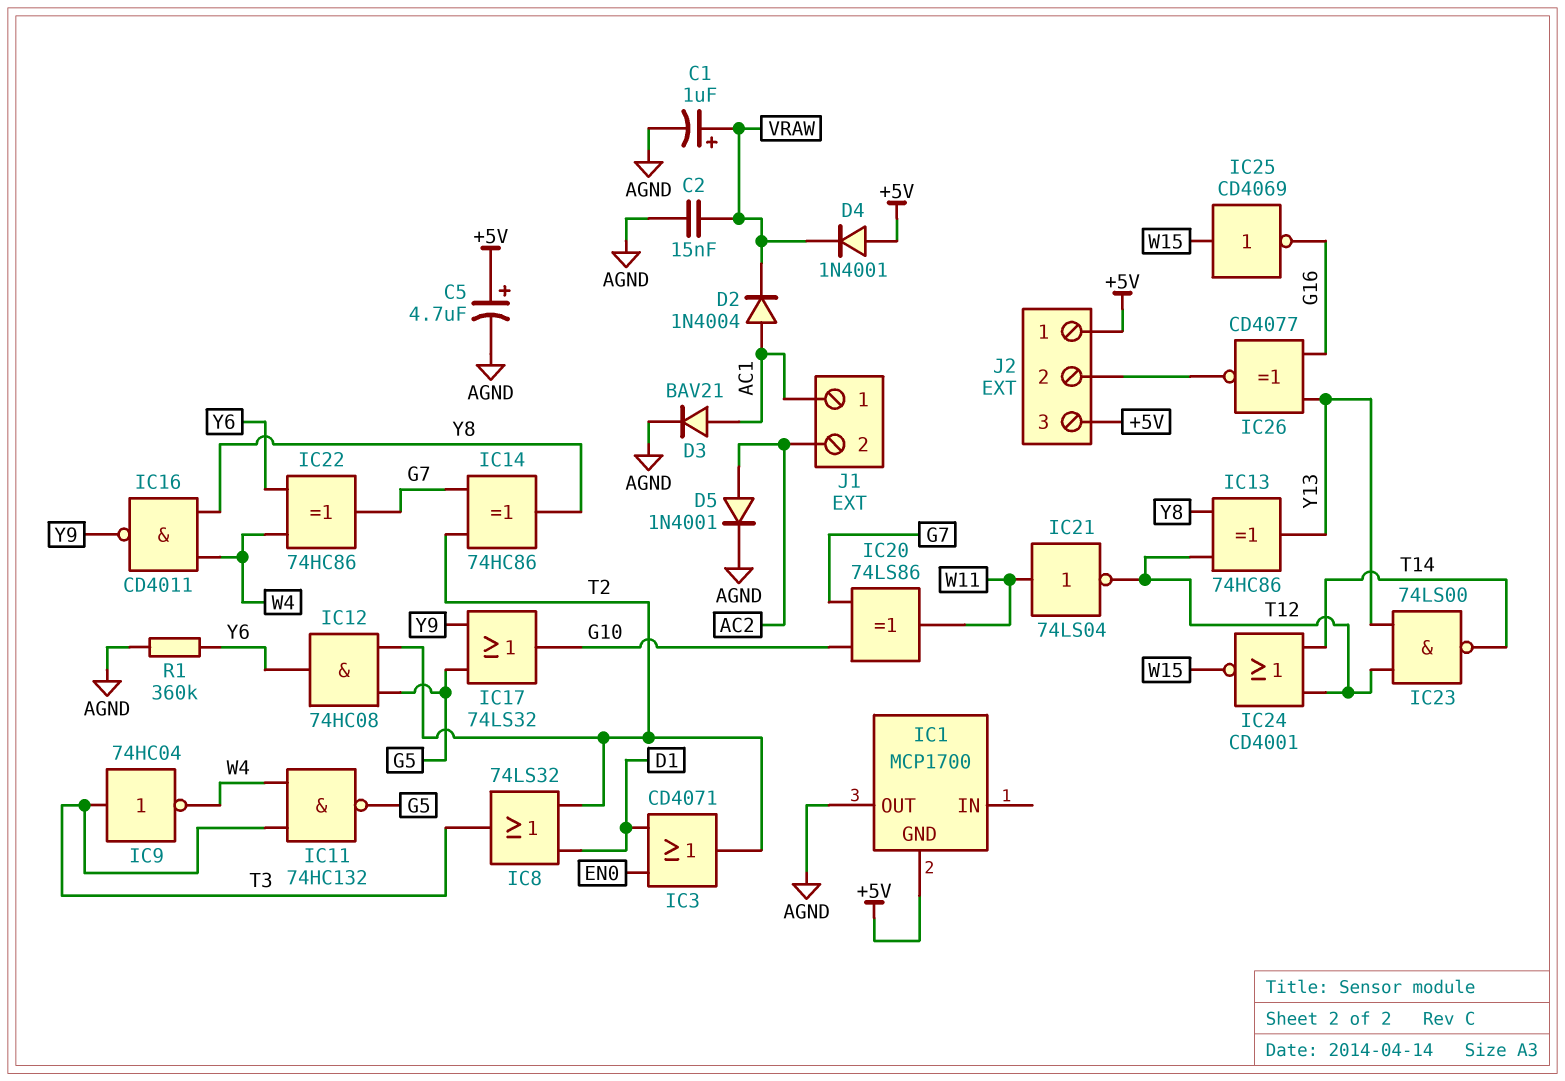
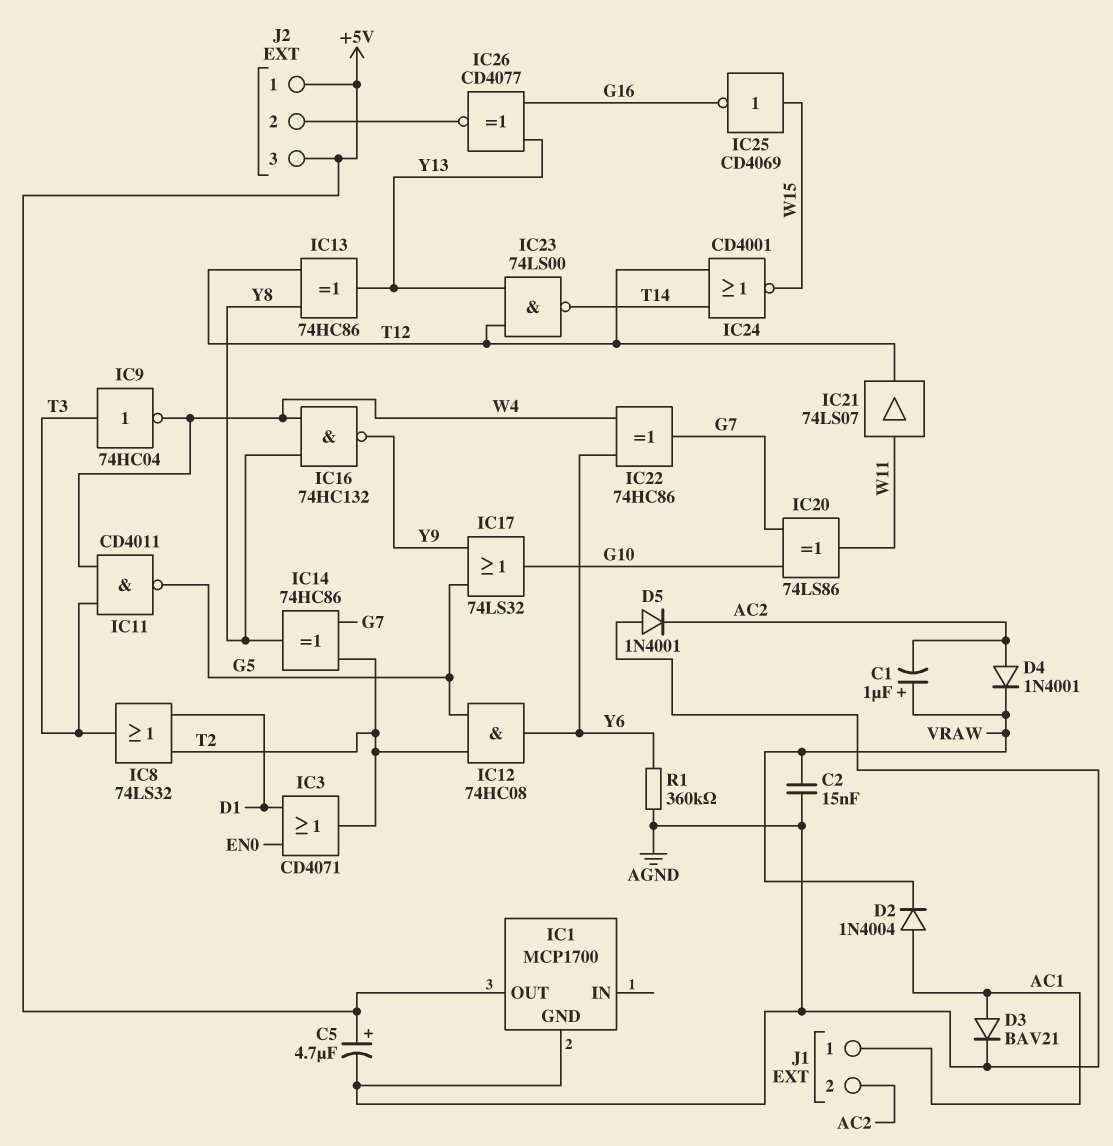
C1: 1uF (plus VRAW, minus AGND) -> 1uF (plus VRAW, minus AC2)
D4: diode 1N4001 (A +5V, K VRAW) -> diode 1N4001 (A AC2, K VRAW)
D5: diode 1N4001 (A AC2, K AGND) -> diode 1N4001 (A AGND, K AC2)
IC1 pin GND: +5V -> AGND
IC1 pin OUT: AGND -> +5V
IC11: NAND 74HC132 (in T3, in W4, out G5) -> NAND CD4011 (in T3, in W4, out G5)
IC16: NAND CD4011 (in W4, in Y8, out Y9) -> NAND 74HC132 (in W4, in Y8, out Y9)
IC21: NOT 74LS04 (in W11, out T12) -> buffer 74LS07 (in W11, out T12)

